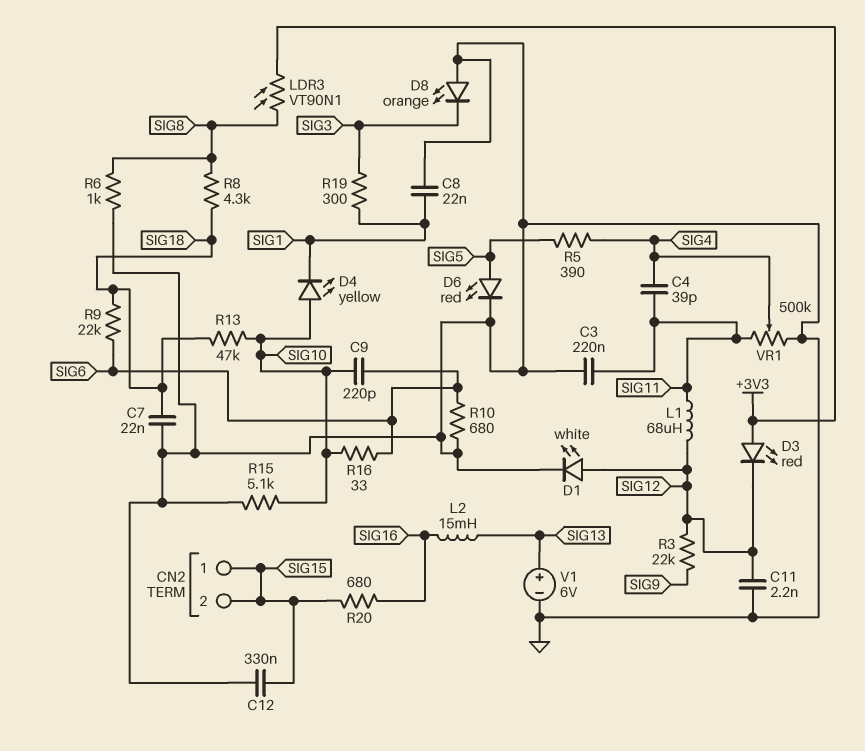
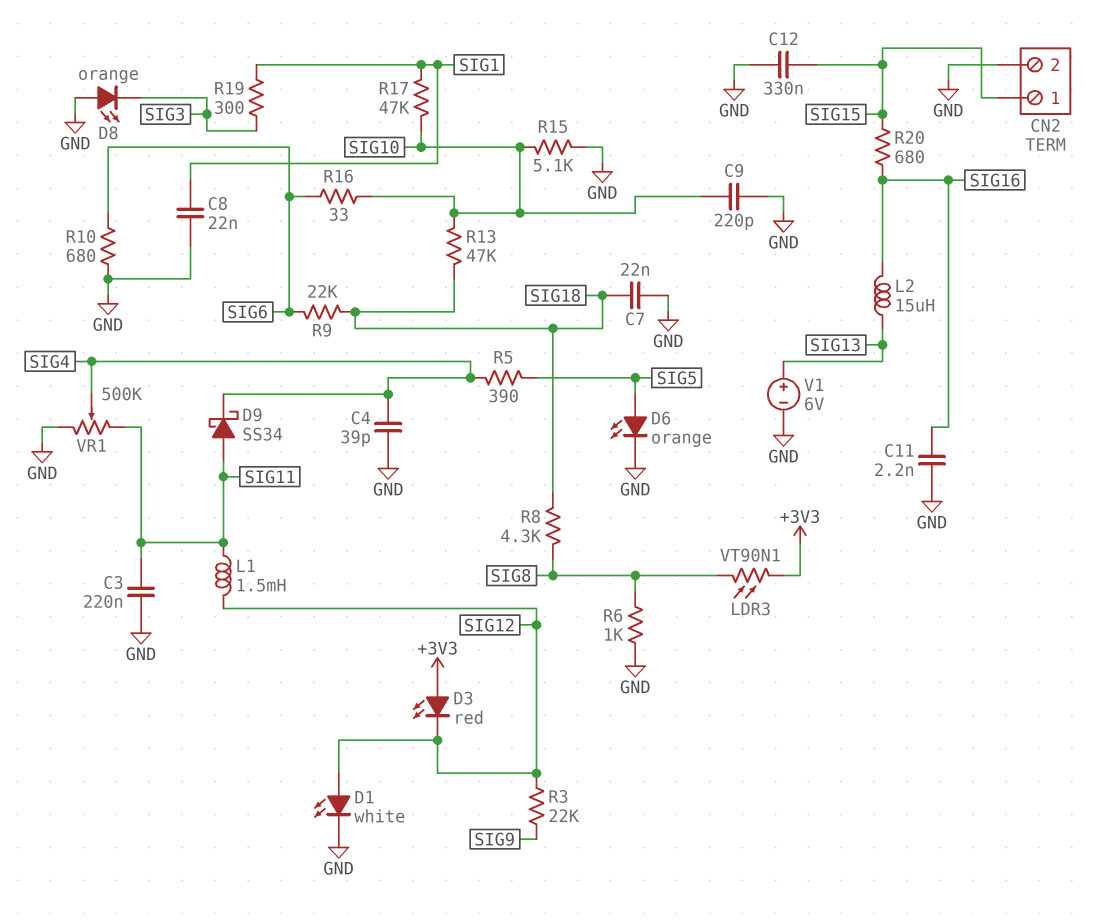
C4: 39pF (SIG4, SIG11) -> 39pF (GND, SIG4)
C9: 220pF (SIG6, SIG10) -> 220pF (GND, SIG10)
C11: 2.2nF (GND, SIG12) -> 2.2nF (GND, SIG16)
CN2 pin 2: SIG15 -> GND
D4: LED yellow (A SIG10, K SIG1) -> none
D6: LED red (A SIG5, K GND) -> LED orange (A SIG5, K GND)
D9: none -> schottky SS34 (A SIG11, K SIG4)
L1: 68uH (SIG11, SIG12) -> 1.5mH (SIG11, SIG12)
L2: 15mH (SIG13, SIG16) -> 15uH (SIG13, SIG16)
R17: none -> 47k (SIG1, SIG10)

